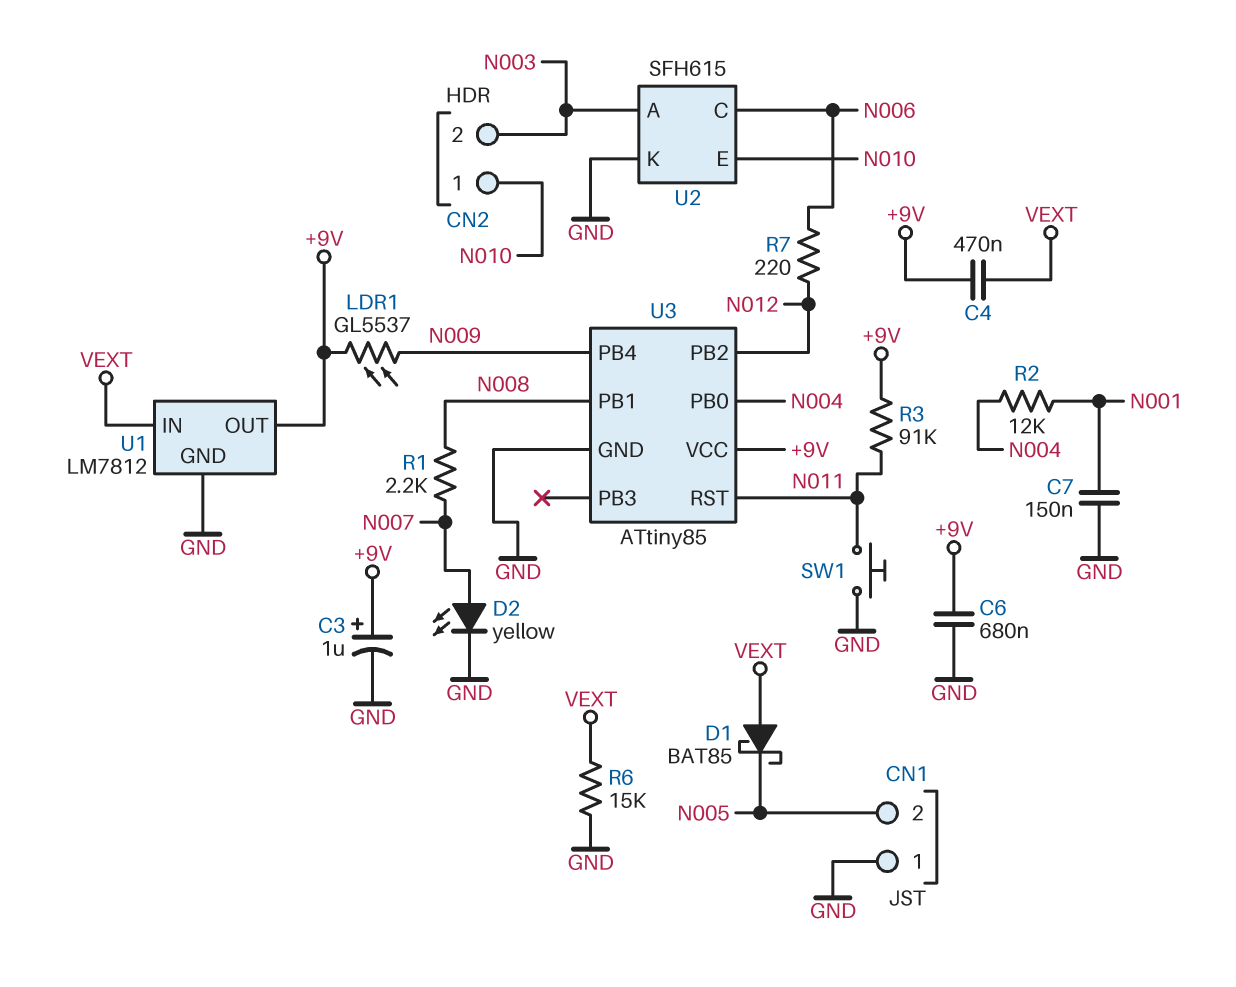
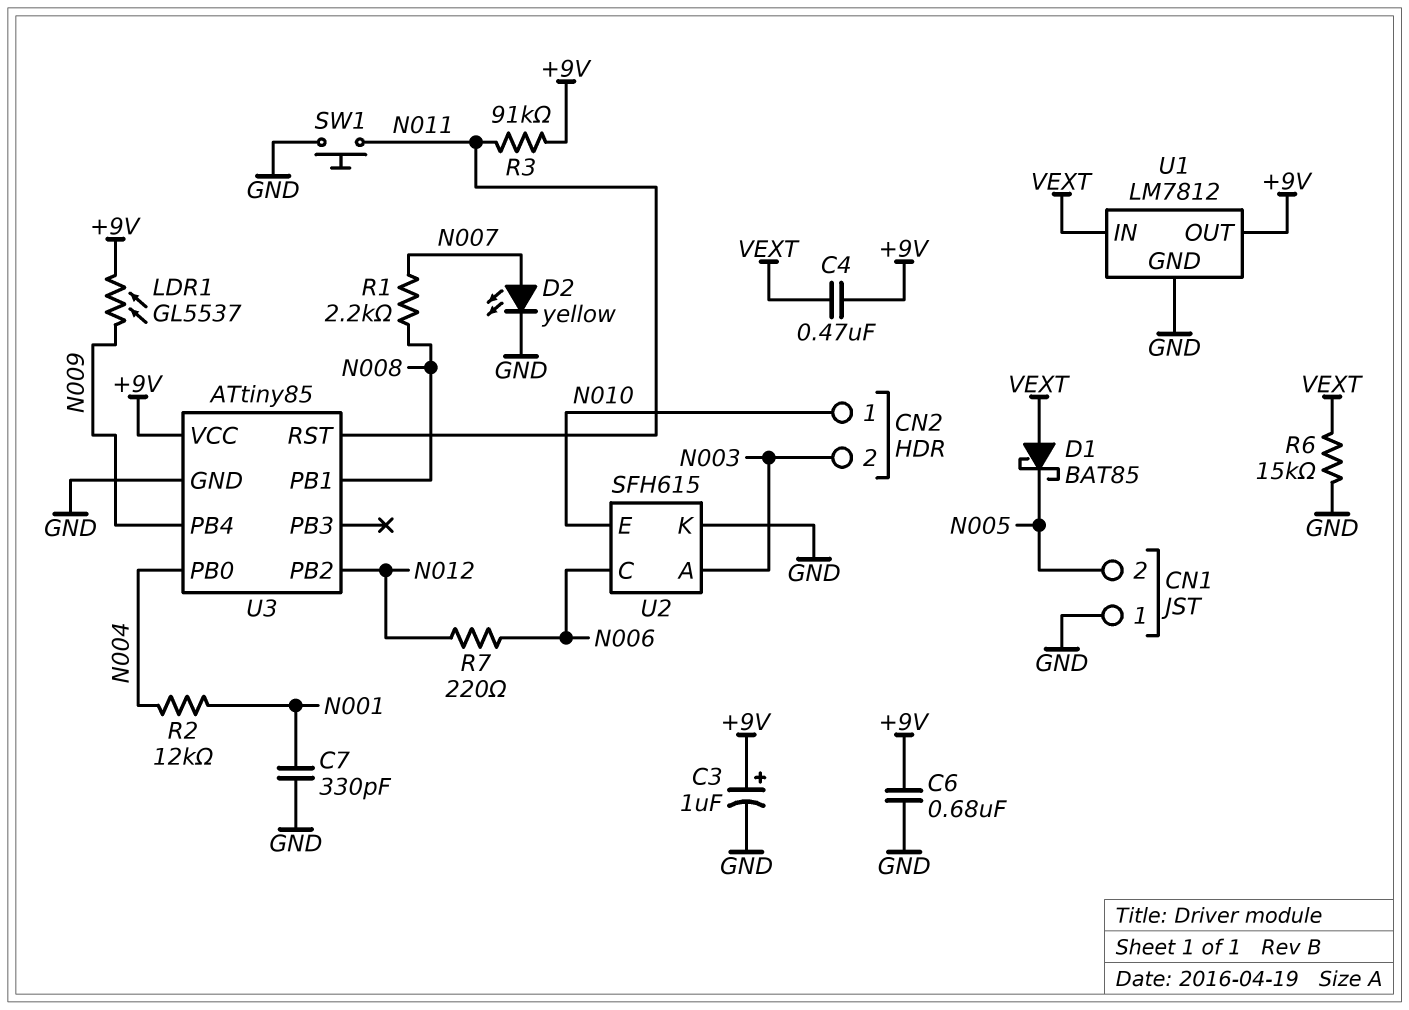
C7: 150nF (GND, N001) -> 330pF (GND, N001)

